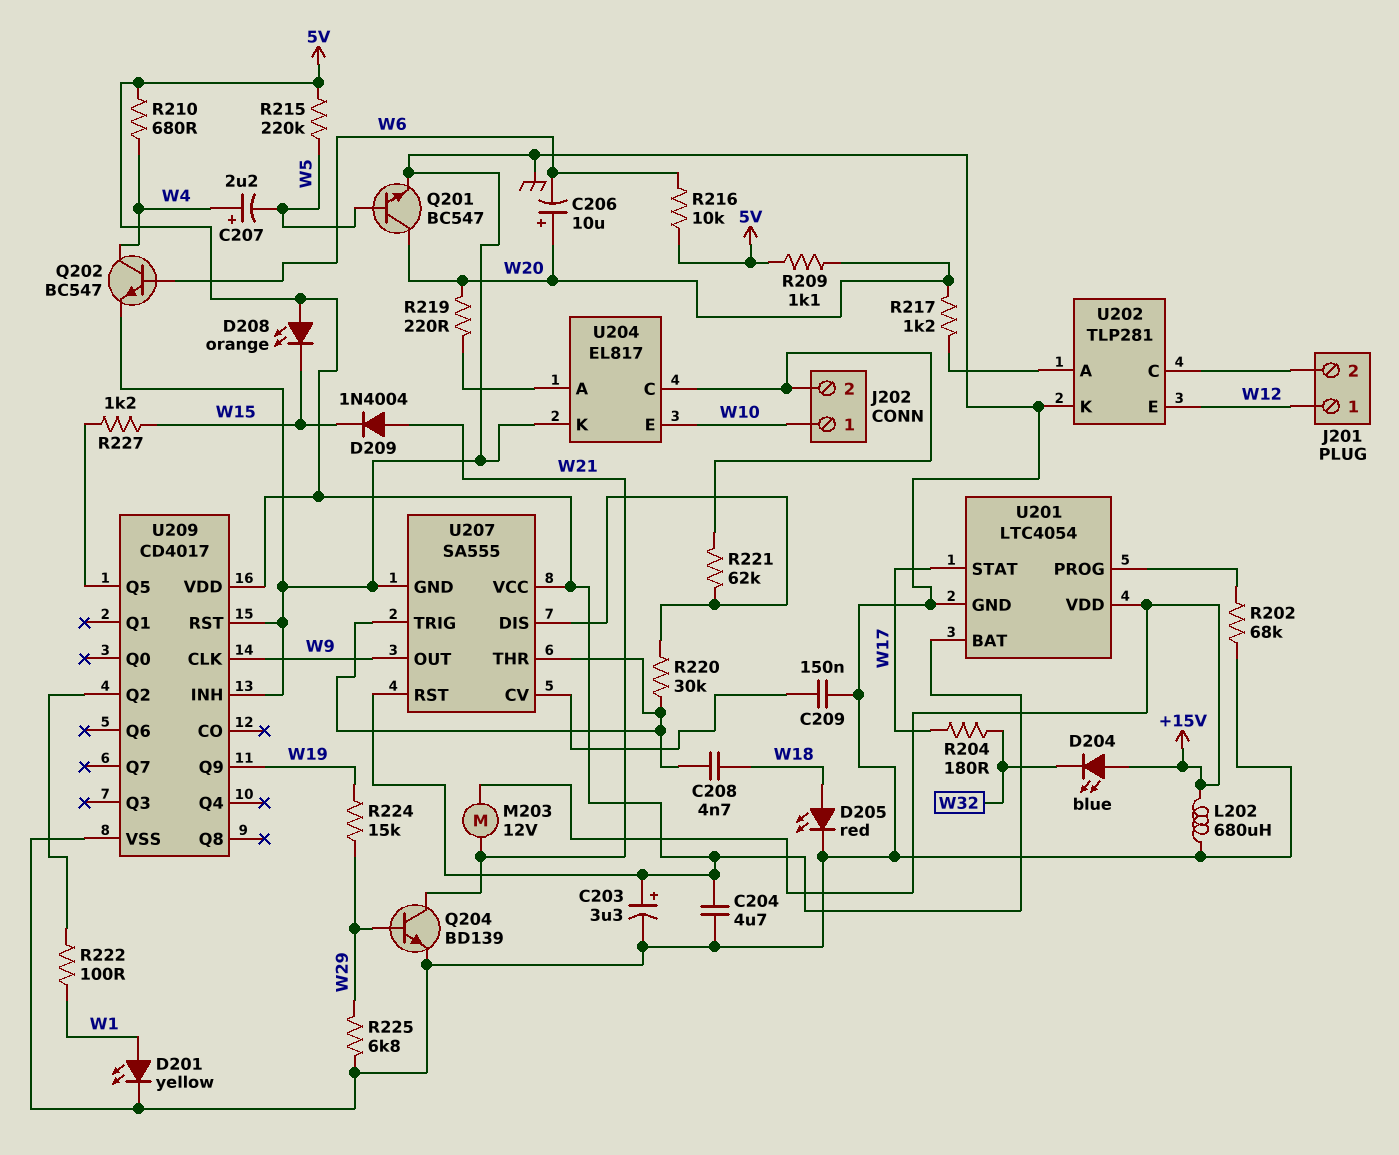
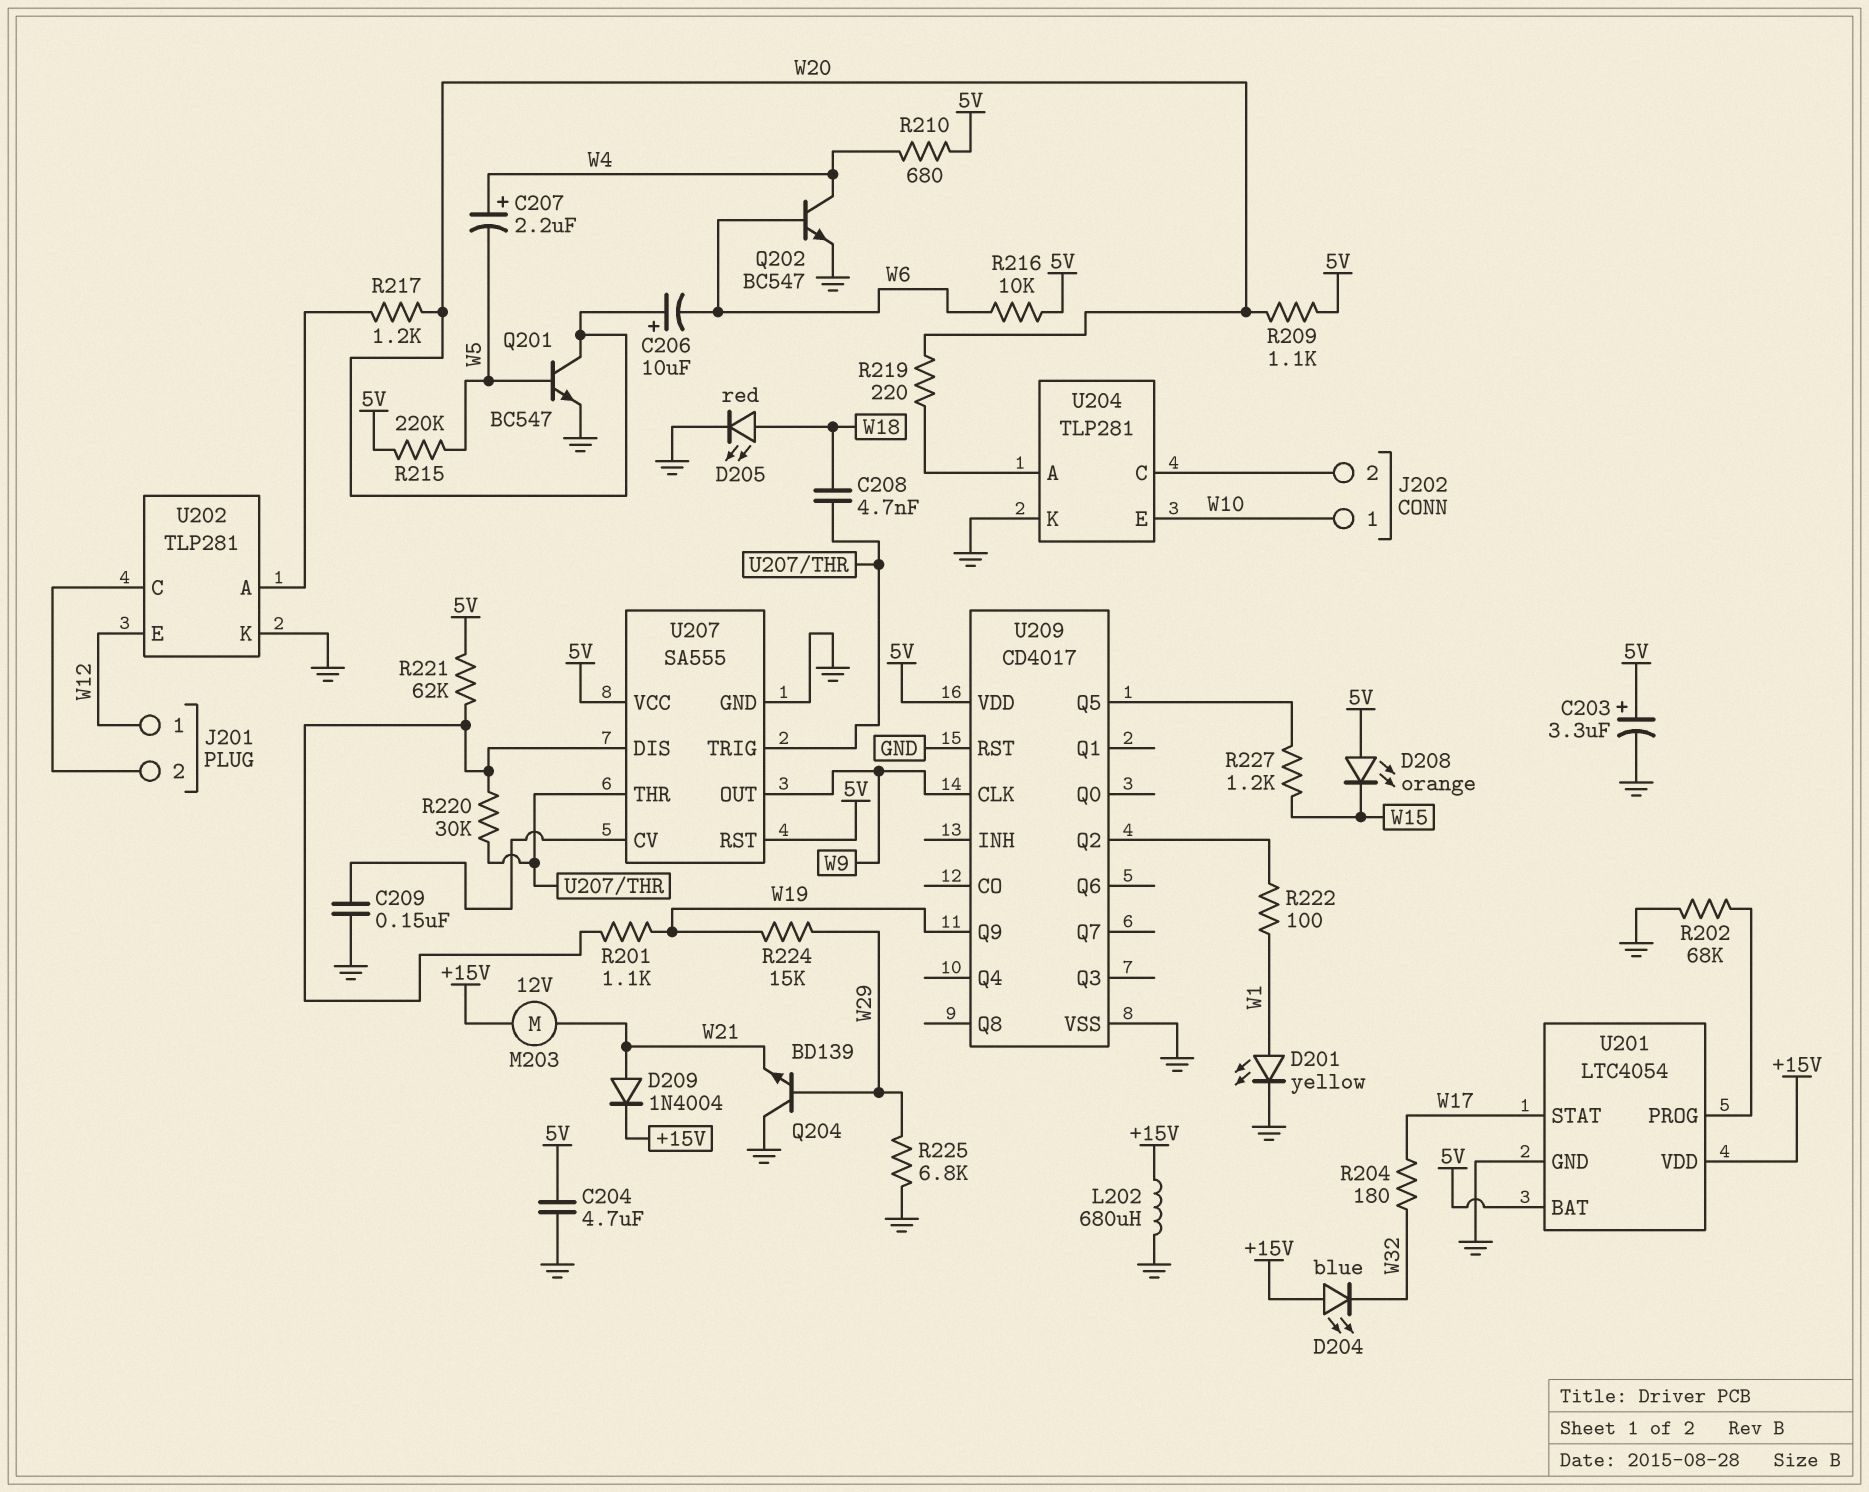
D209: diode 1N4004 (A W21, K W15) -> diode 1N4004 (A W21, K +15V)
Q204: NPN BD139 (B W29, C W21, E GND) -> NPN BD139 (B W29, C GND, E W21)
R201: none -> 1.1k (U207/DIS, W19)
R221: 62k (J202/2, U207/DIS) -> 62k (5V, U207/DIS)
U204: EL817 -> TLP281
U209 pin INH: GND -> none

